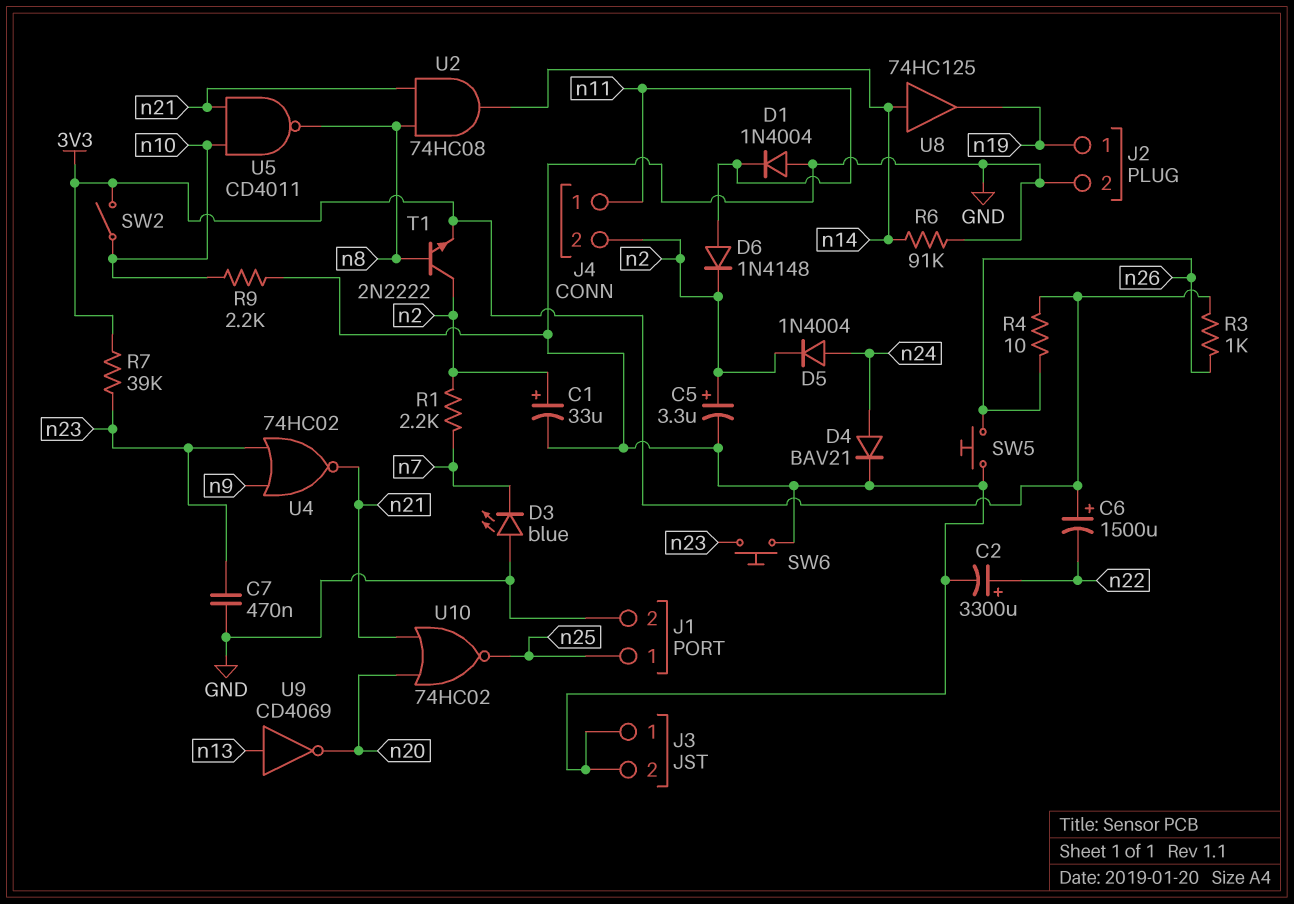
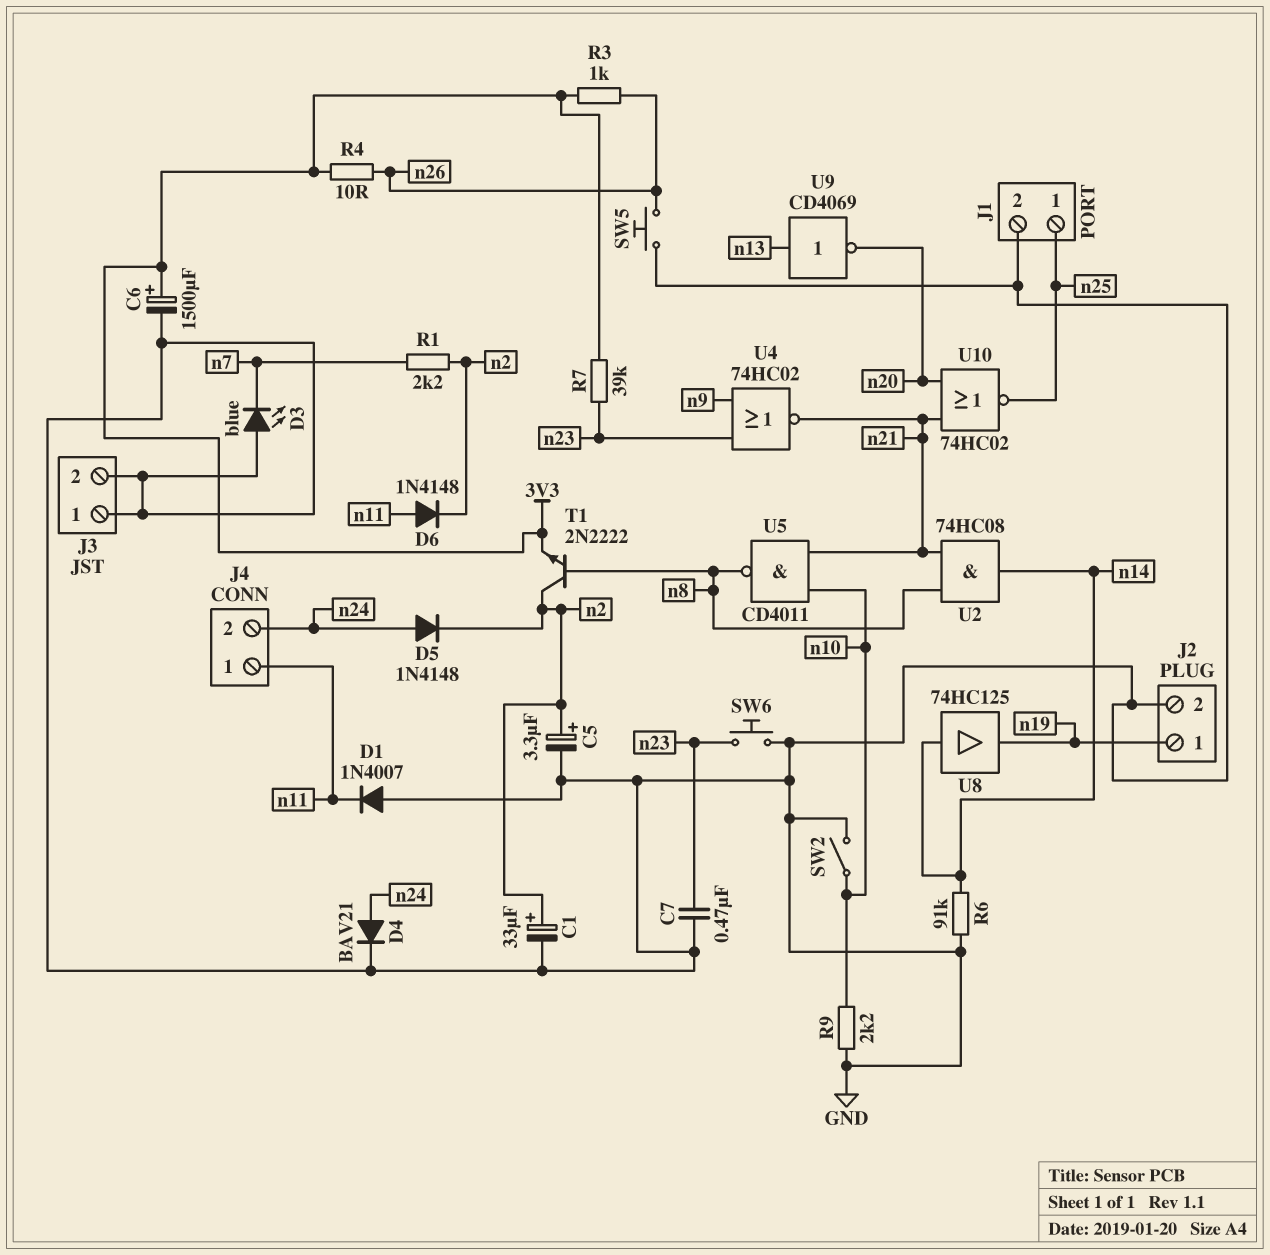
C2: 3300uF (plus n22, minus GND) -> none
C6: 1500uF (plus 3V3, minus n22) -> 1500uF (plus 3V3, minus GND)
D1: diode 1N4004 (A GND, K n11) -> diode 1N4007 (A GND, K n11)
D5: diode 1N4004 (A n24, K n2) -> diode 1N4148 (A n24, K n2)
J4 pin 2: n2 -> n24
SW2: switch (3V3, n10) -> switch (GND, n10)

